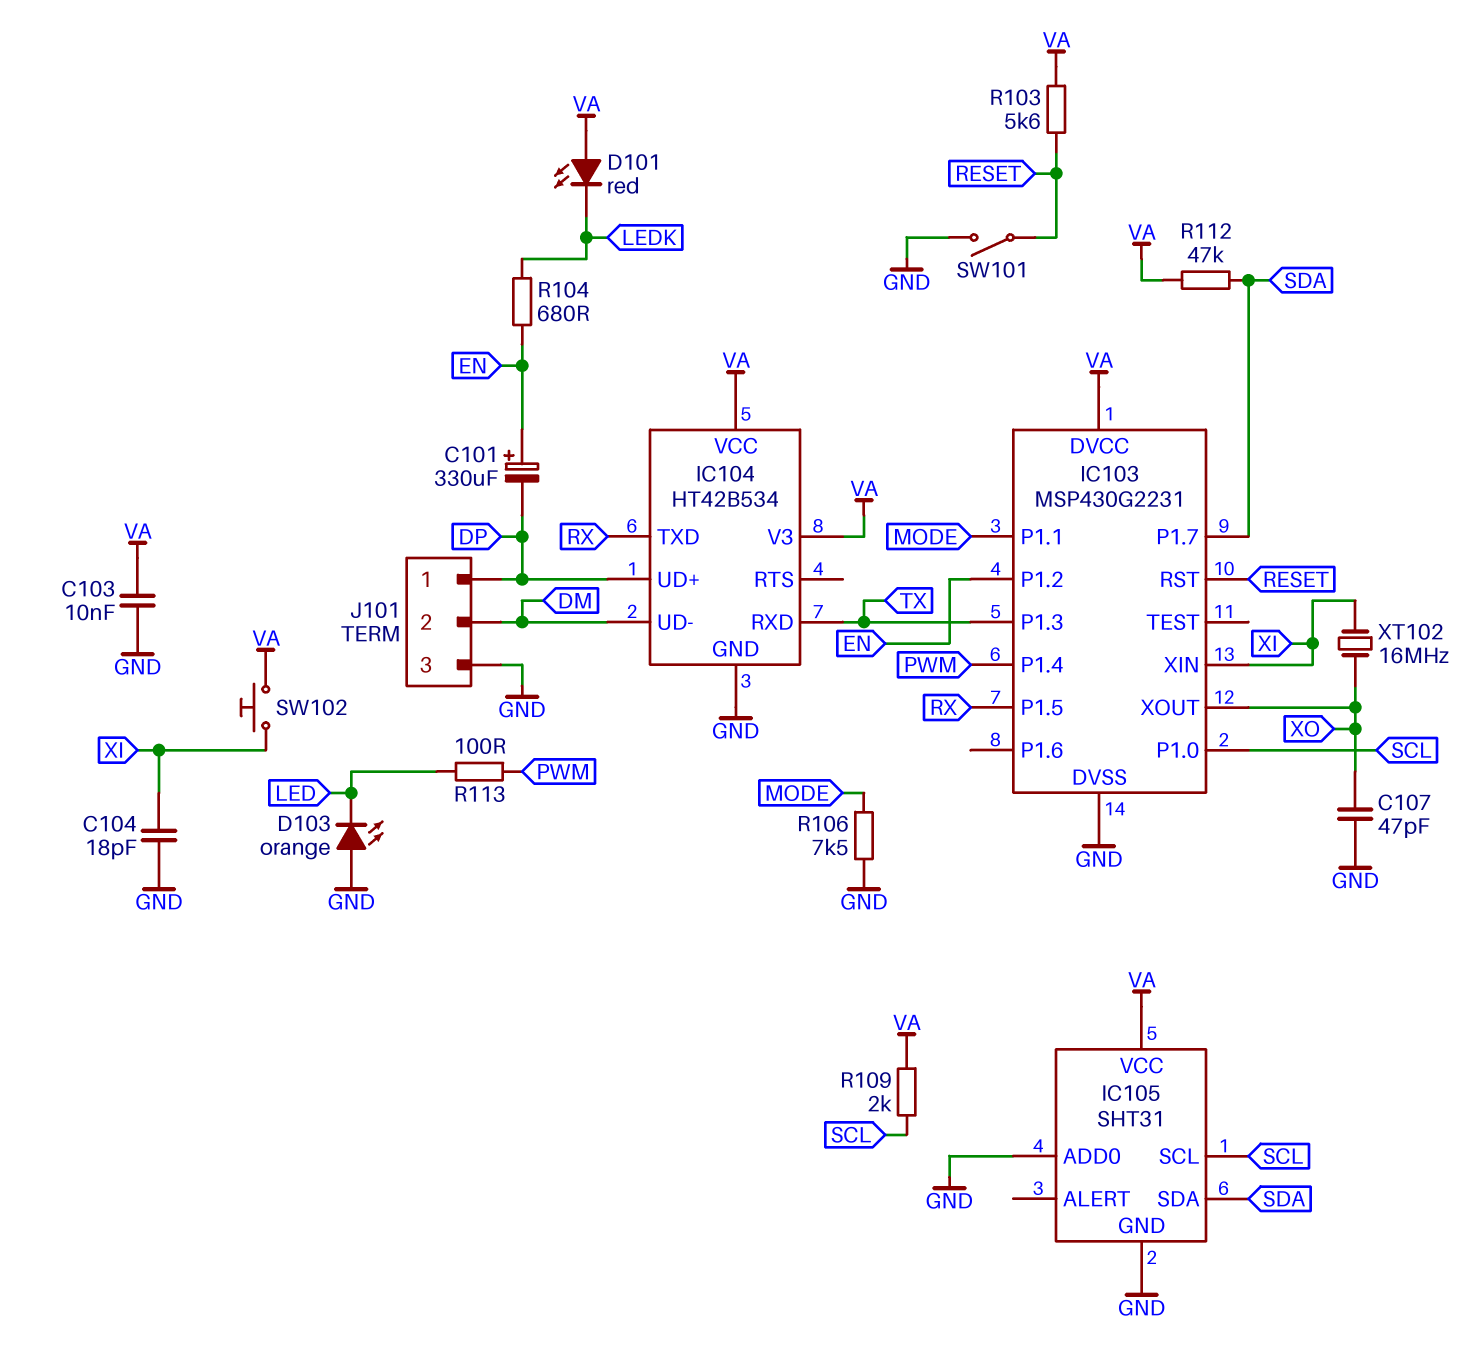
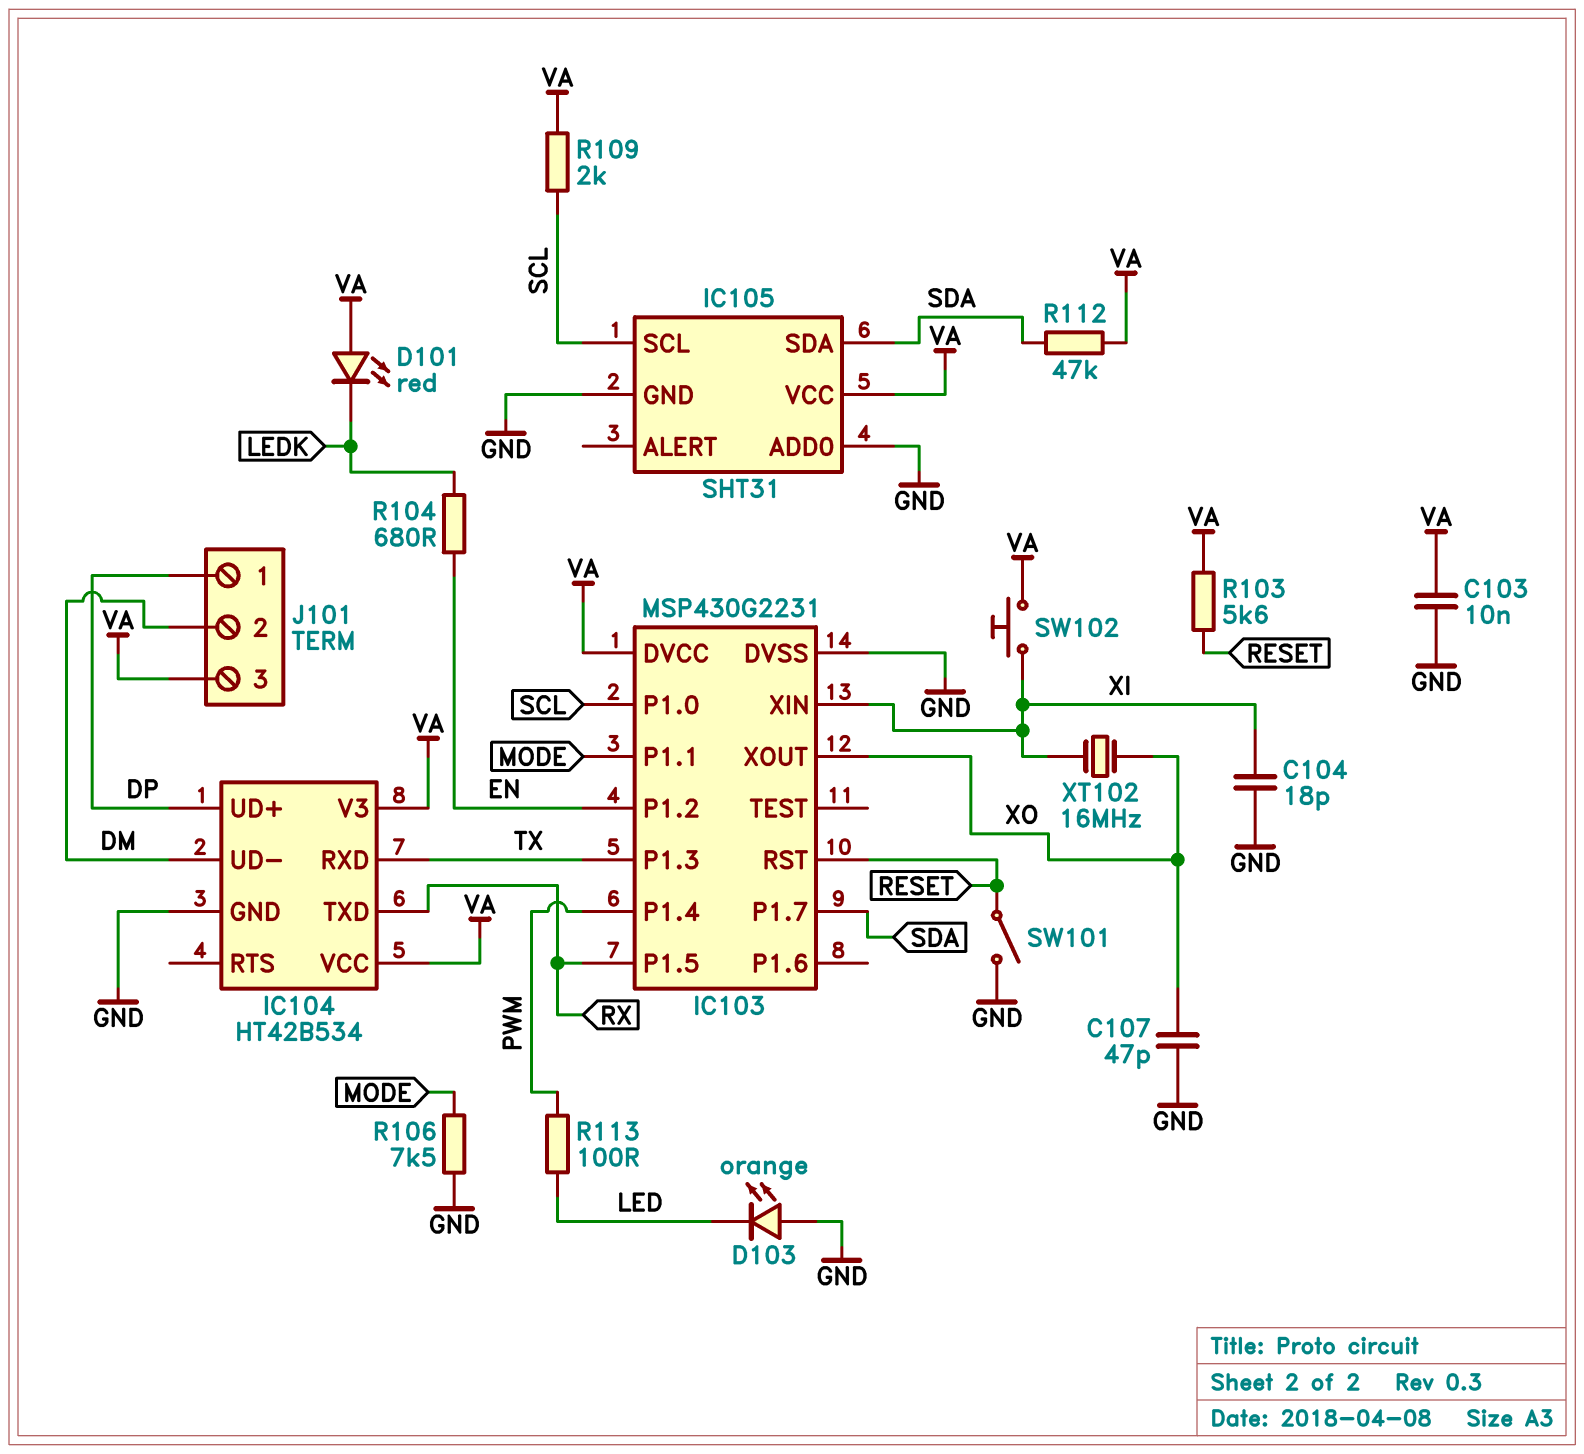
C101: 330uF (plus EN, minus DP) -> none
J101 pin 3: GND -> VA

